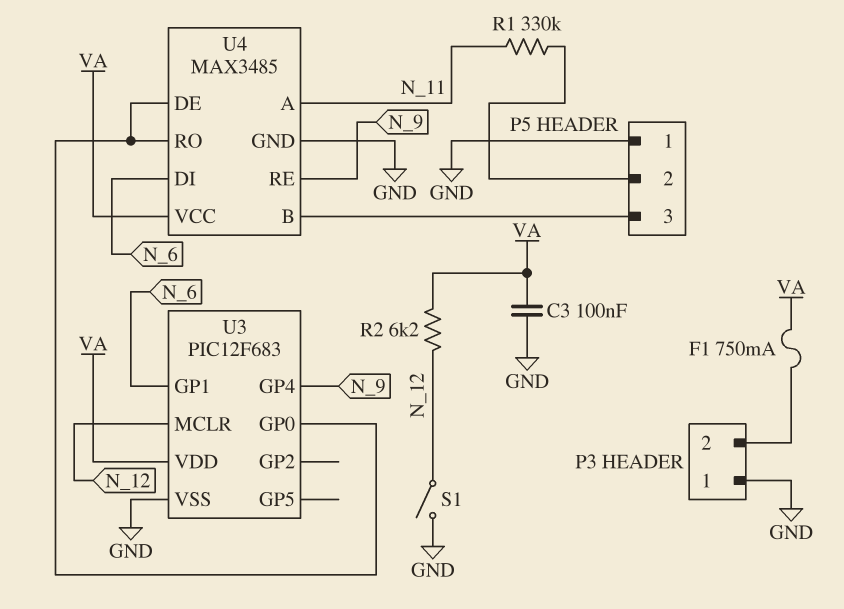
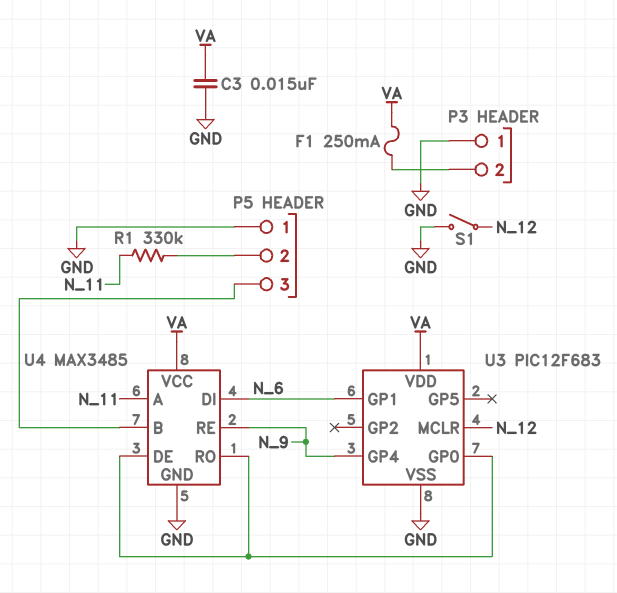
C3: 100nF (GND, VA) -> 15nF (GND, VA)
F1: 750mA (P3/2, VA) -> 250mA (P3/2, VA)
R2: 6.2k (N_12, VA) -> none

